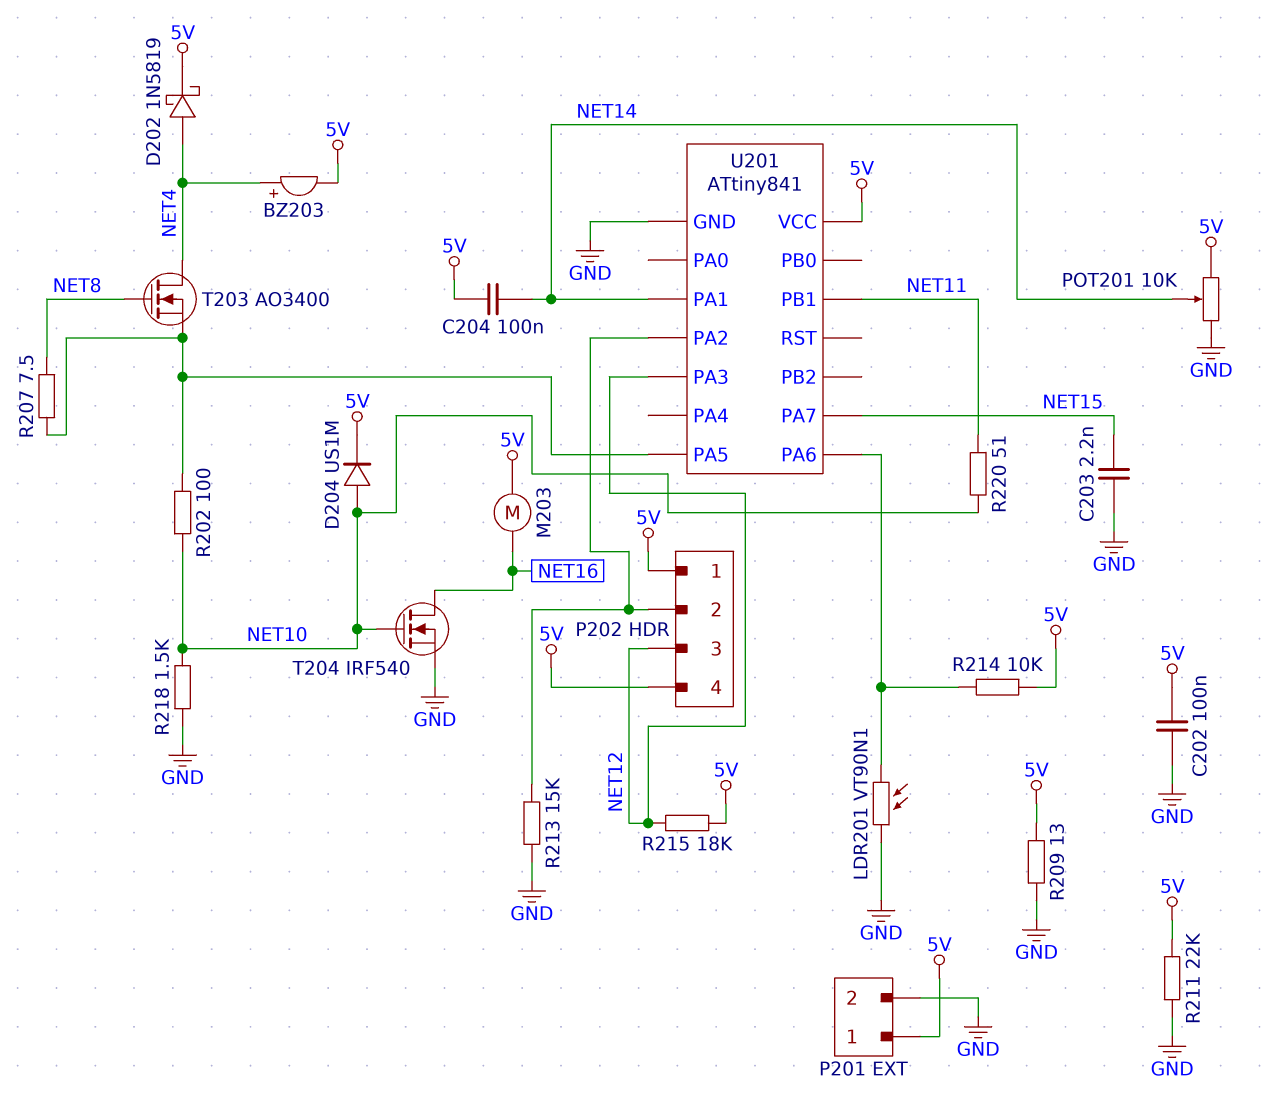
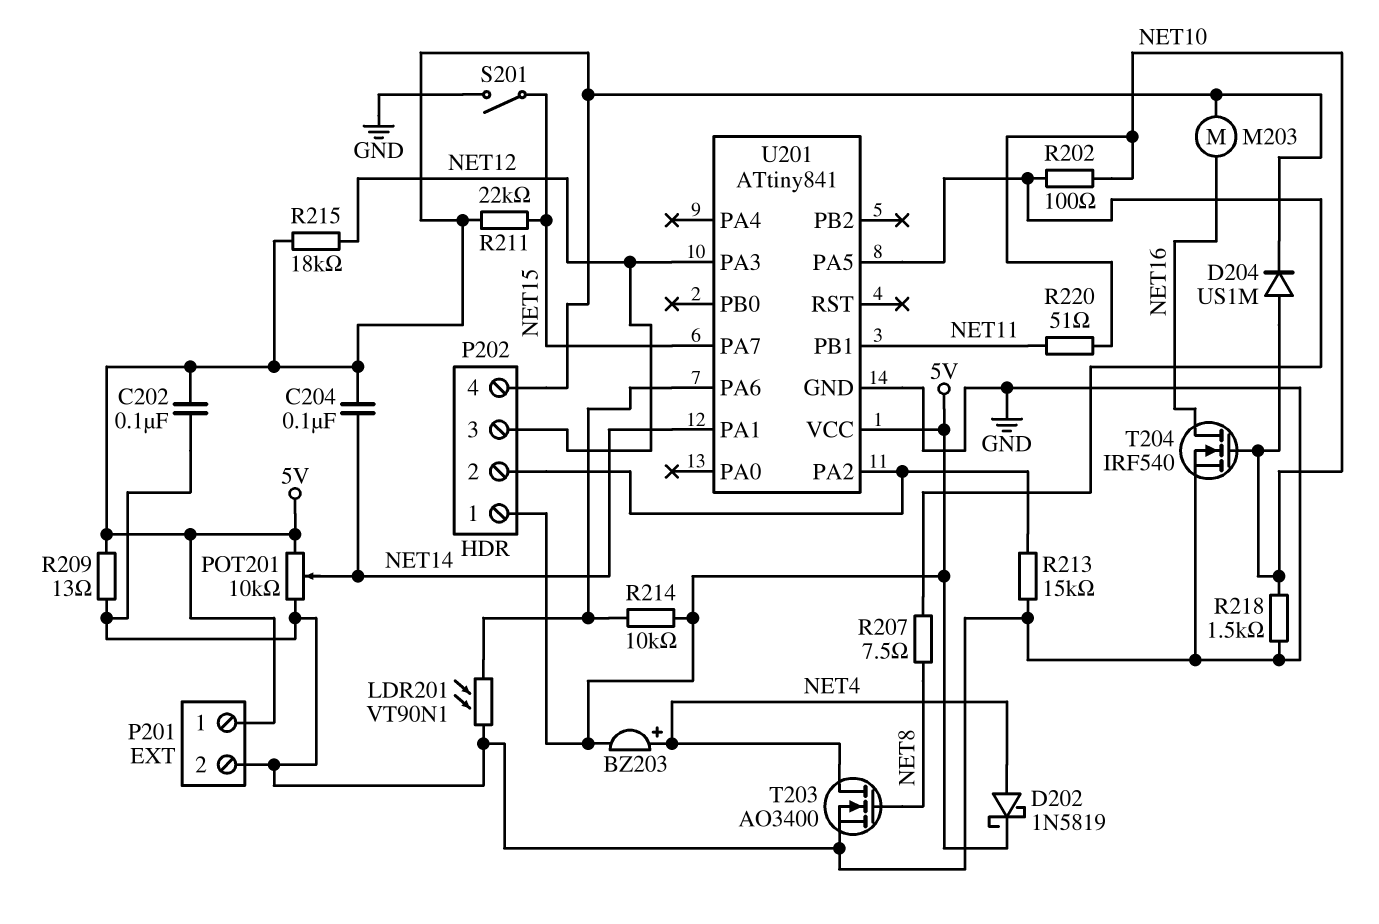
C203: 2.2nF (GND, NET15) -> none
R211: 22k (5V, GND) -> 22k (5V, NET15)
S201: none -> switch (GND, NET15)
T203: NMOS AO3400 (G NET8, D NET4, S U201/PA5) -> NMOS AO3400 (G NET8, D NET4, S GND)

